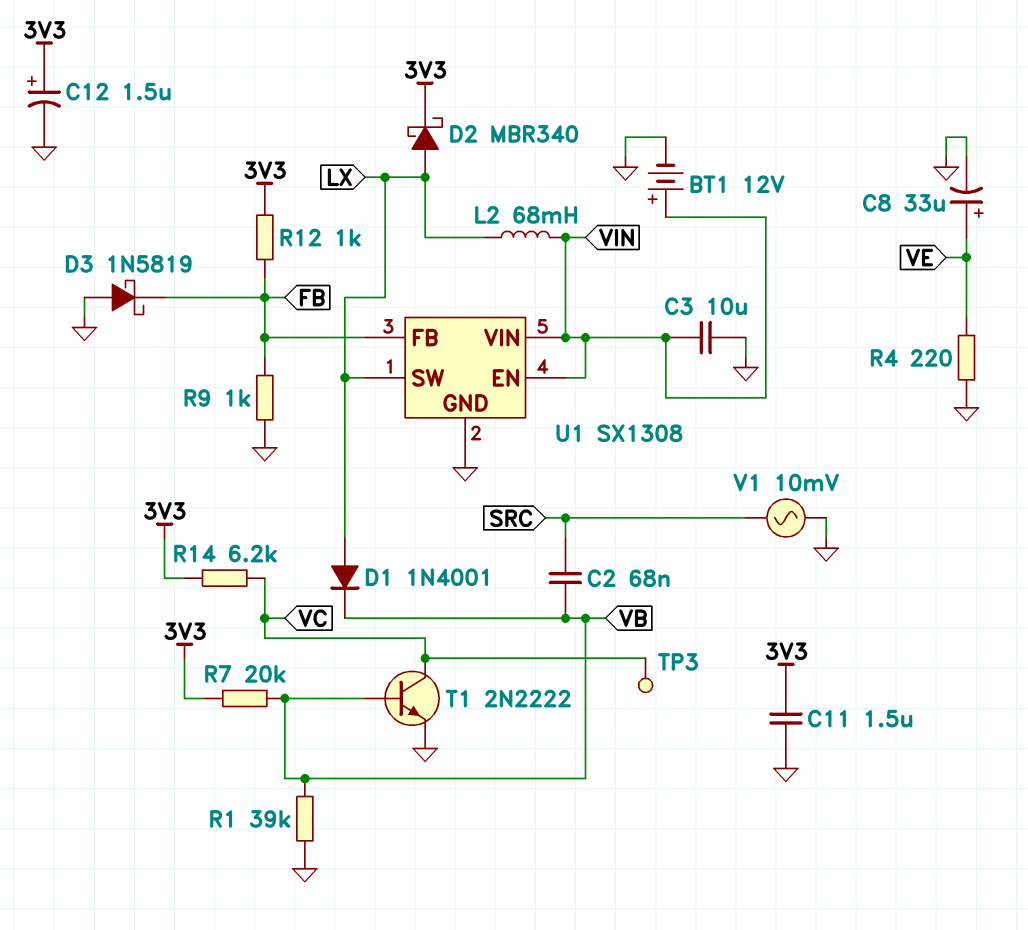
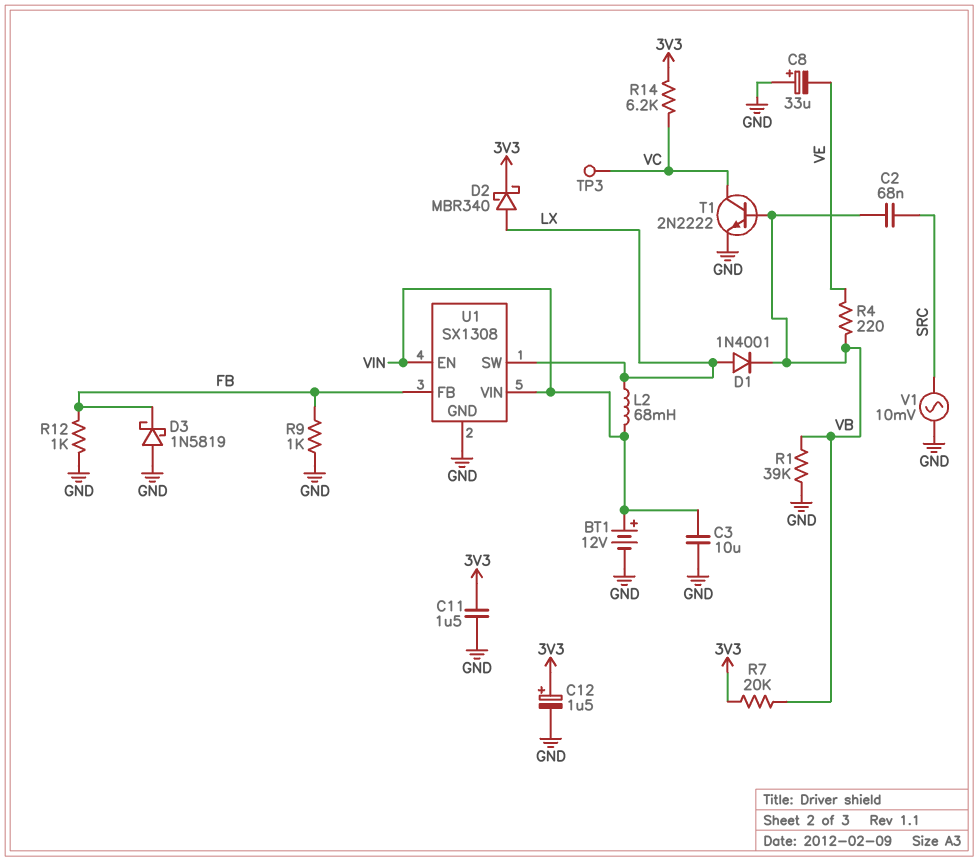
C8: 33uF (plus VE, minus GND) -> 33uF (plus GND, minus VE)
R4: 220 (GND, VE) -> 220 (VB, VE)
R12: 1k (3V3, FB) -> 1k (FB, GND)

